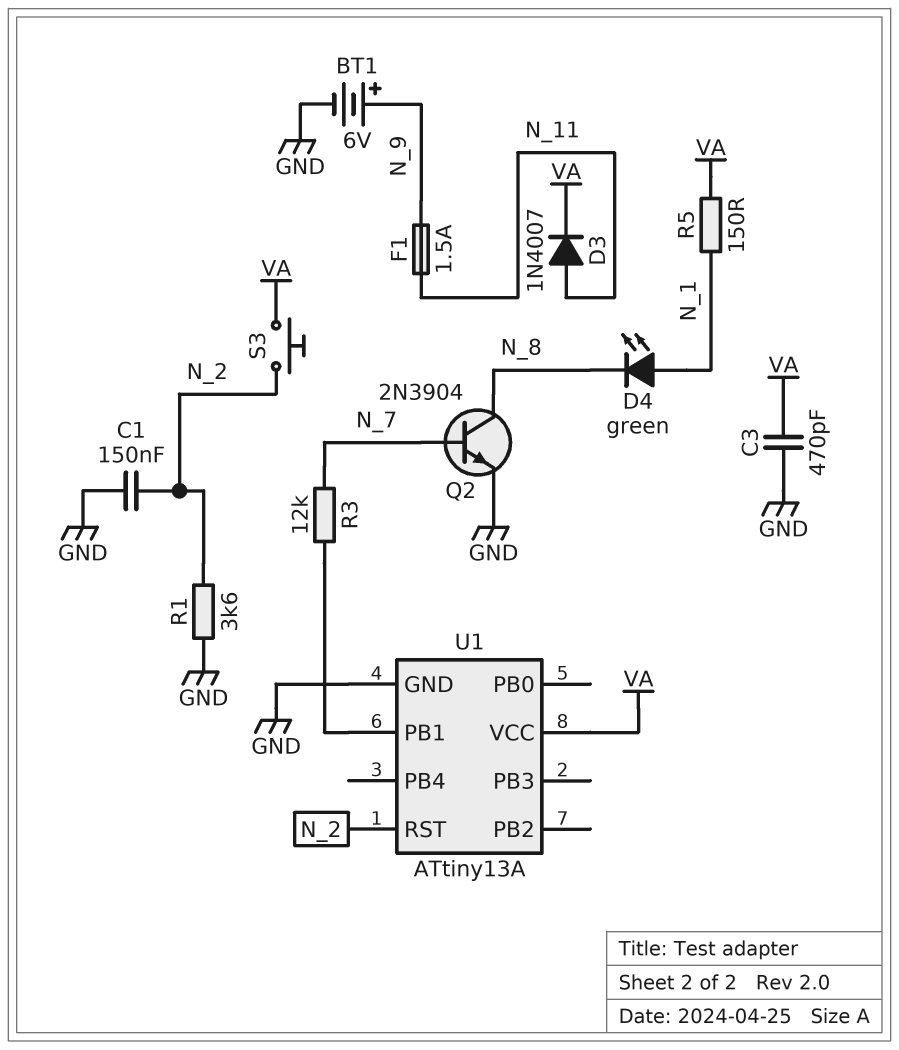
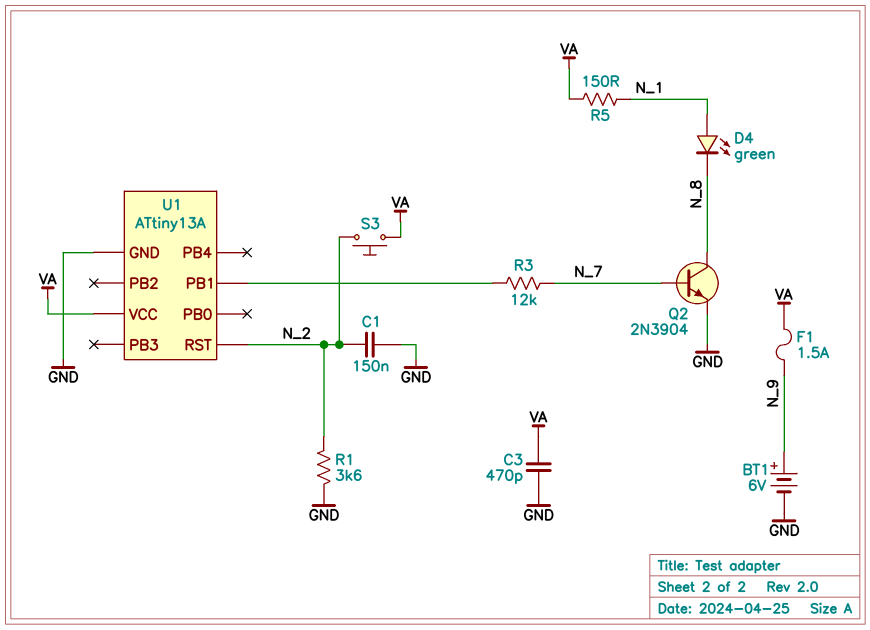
D3: diode 1N4007 (A N_11, K VA) -> none
F1: 1.5A (N_9, N_11) -> 1.5A (N_9, VA)

